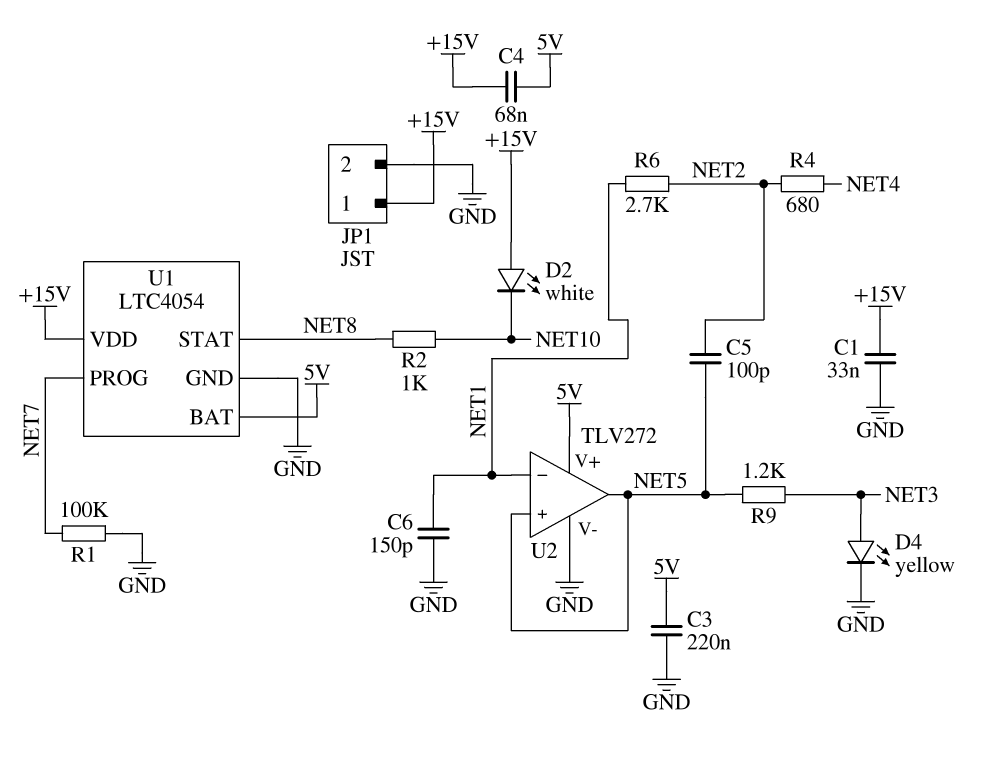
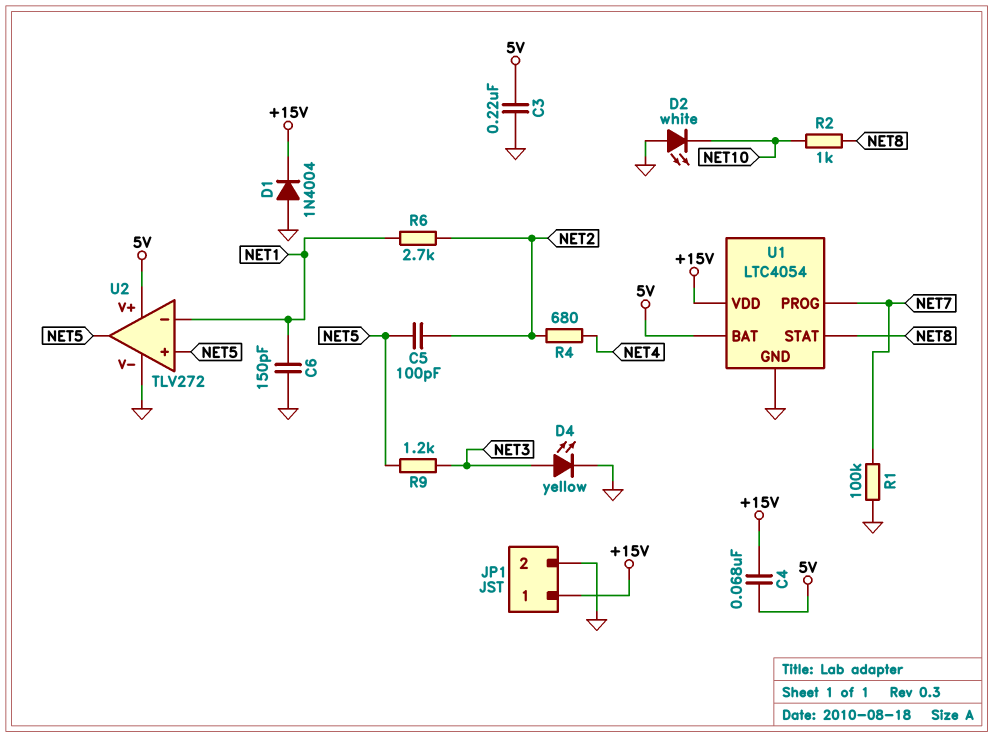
C1: 33nF (+15V, GND) -> none
D1: none -> diode 1N4004 (A GND, K +15V)
D2: LED white (A +15V, K NET10) -> LED white (A GND, K NET10)

